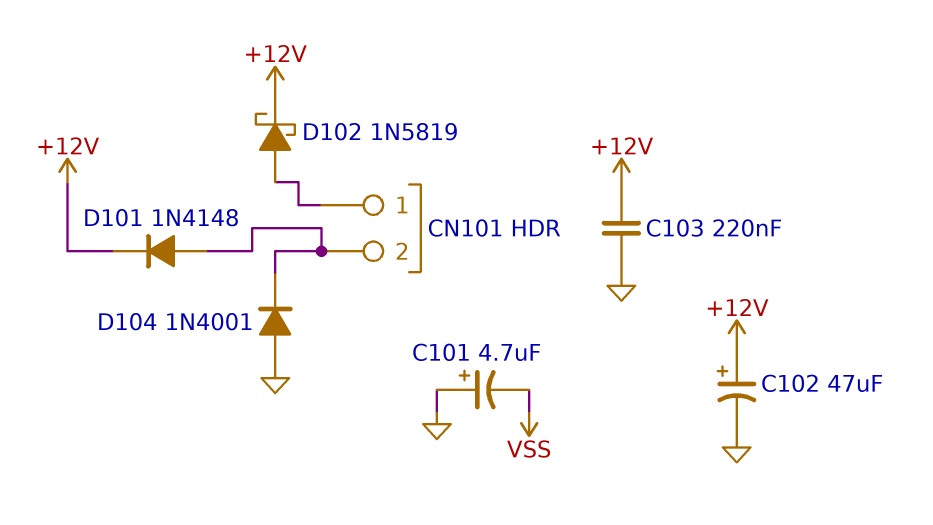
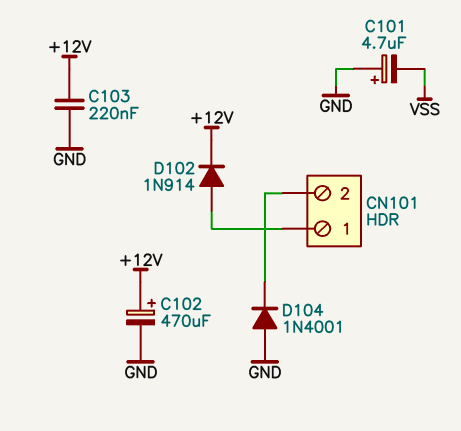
C102: 47uF (plus +12V, minus GND) -> 470uF (plus +12V, minus GND)
D101: diode 1N4148 (A CN101/2, K +12V) -> none
D102: schottky 1N5819 (A CN101/1, K +12V) -> diode 1N914 (A CN101/1, K +12V)

